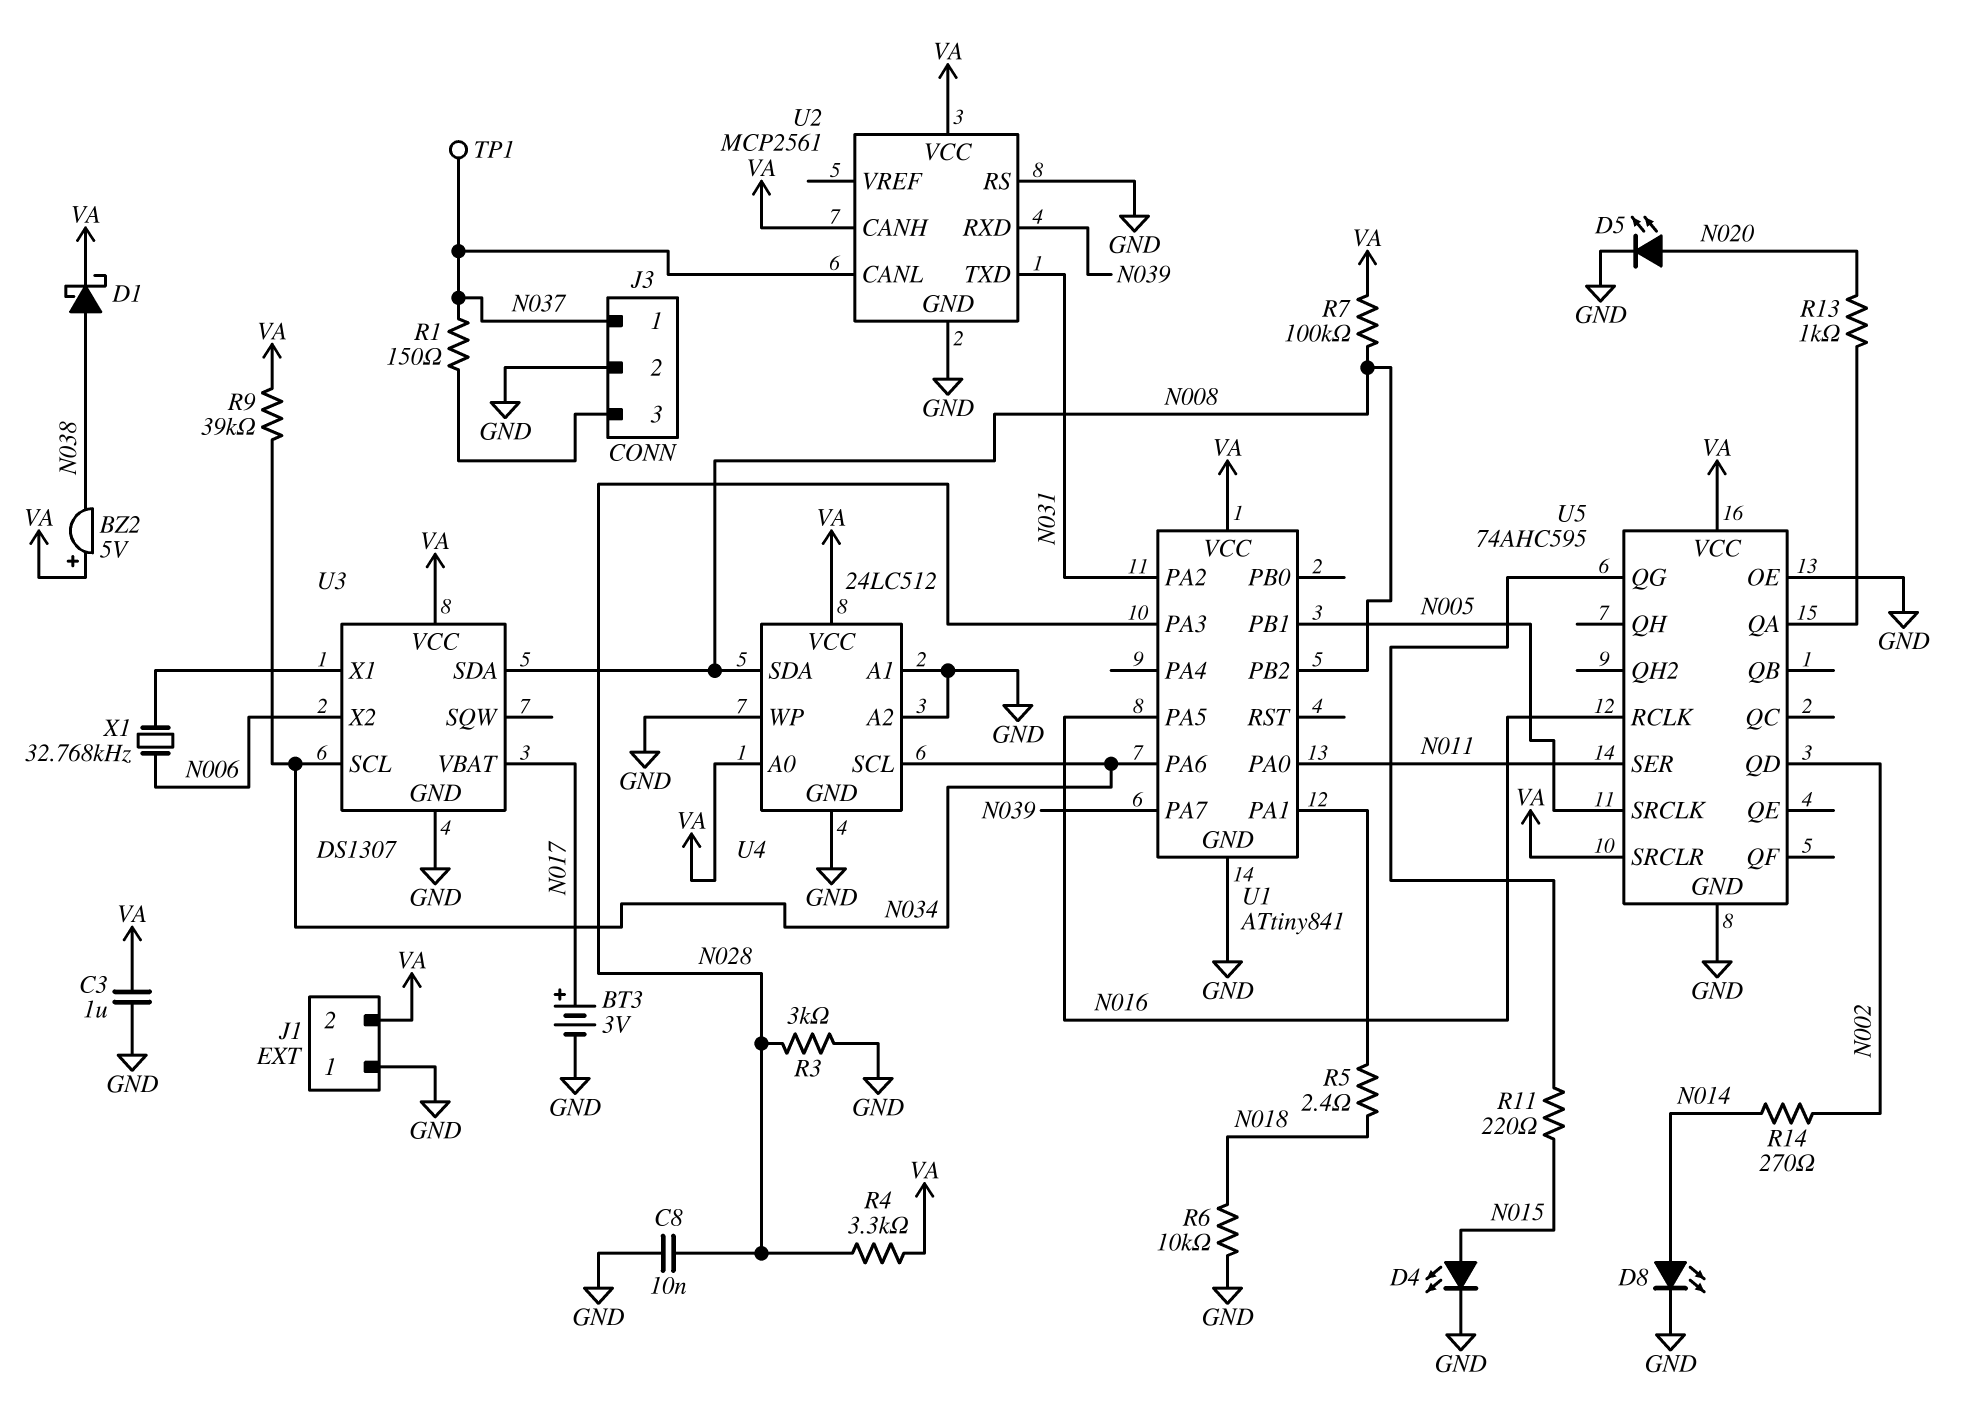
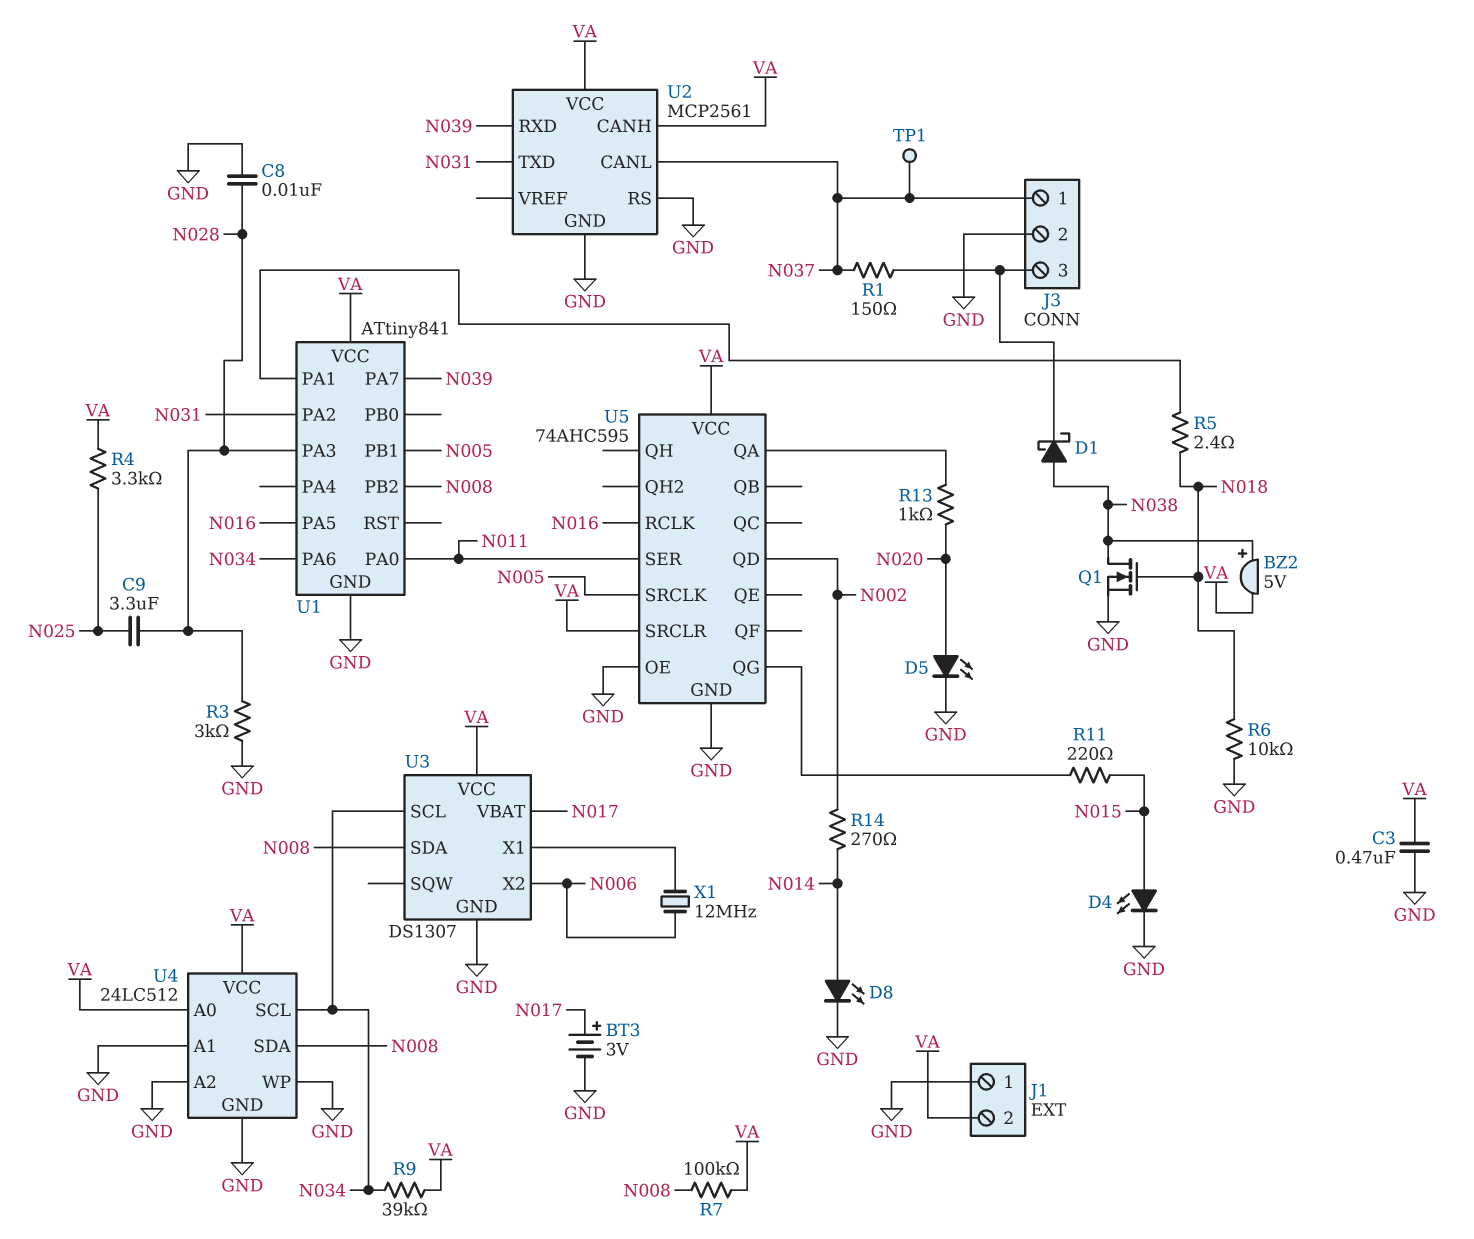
BZ2: buzzer 5V (plus VA, minus N038) -> buzzer 5V (plus N038, minus VA)
C3: 1uF (GND, VA) -> 470nF (GND, VA)
C9: none -> 3.3uF (N025, N028)
D1: schottky (A N038, K VA) -> schottky (A N038, K J3/3)
Q1: none -> NMOS (G N018, D N038, S GND)
R4: 3.3k (N028, VA) -> 3.3k (N025, VA)
X1: 32.768kHz (N006, U3/X1) -> 12MHz (N006, U3/X1)

